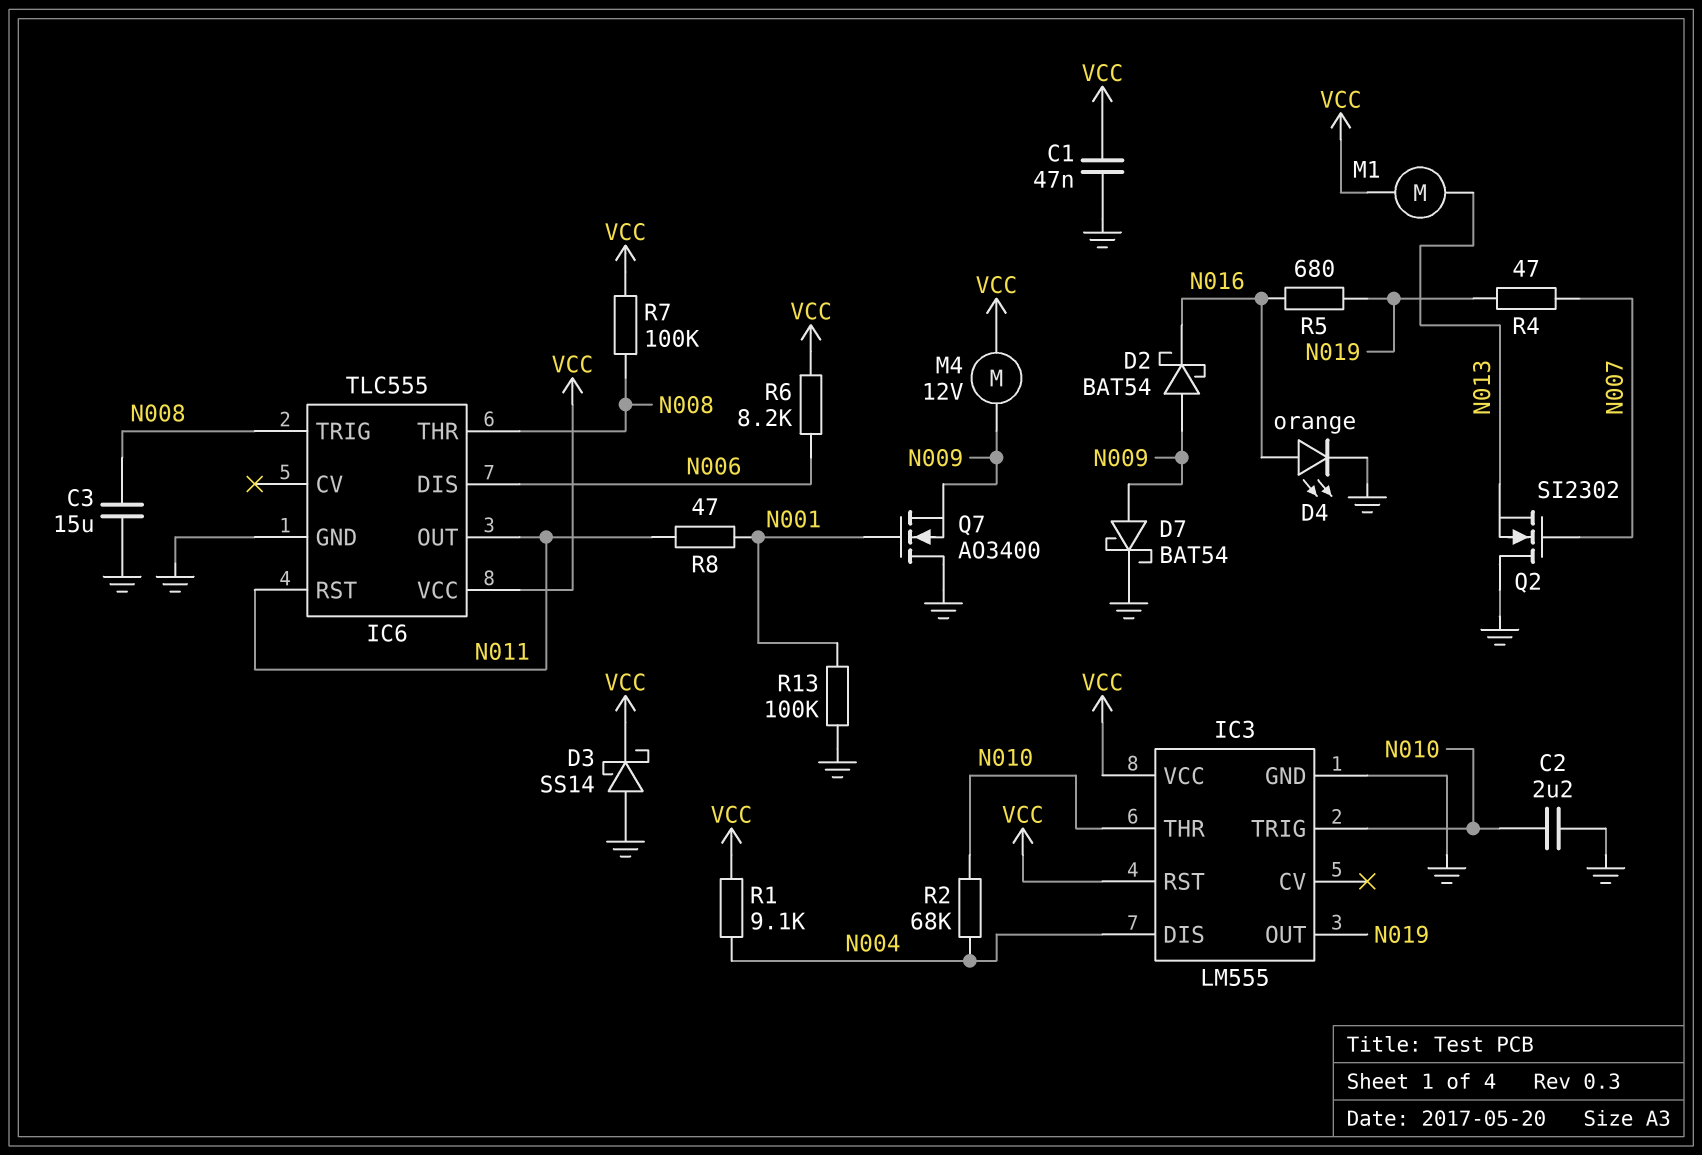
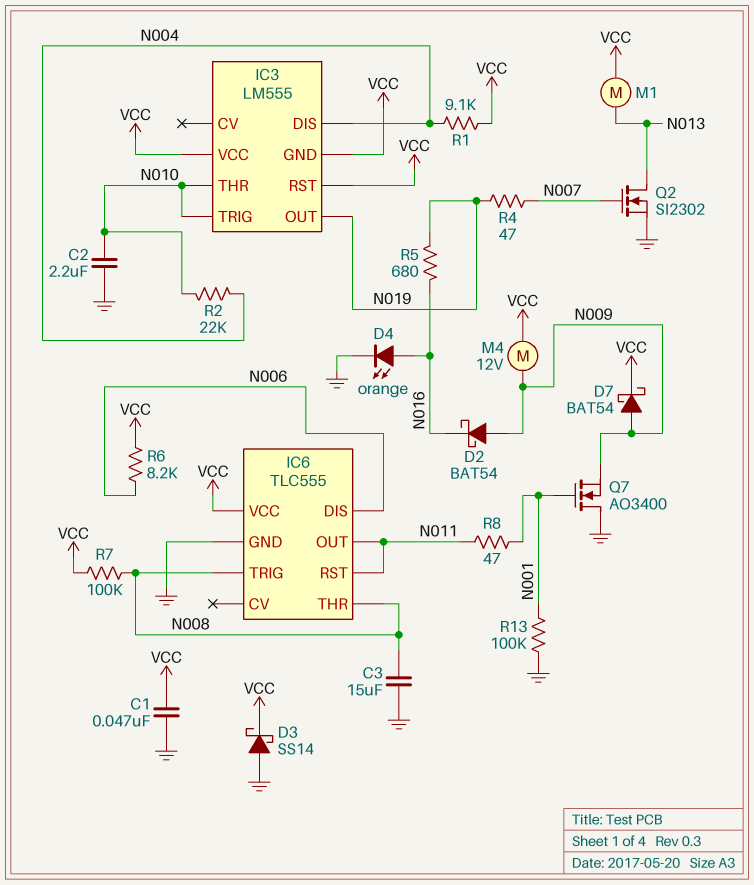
D7: schottky BAT54 (A N009, K GND) -> schottky BAT54 (A N009, K VCC)
IC3 pin GND: GND -> VCC
Q2: NMOS SI2302 (G N007, D GND, S N013) -> NMOS SI2302 (G N007, D N013, S GND)
R2: 68k (N004, N010) -> 22k (N004, N010)

